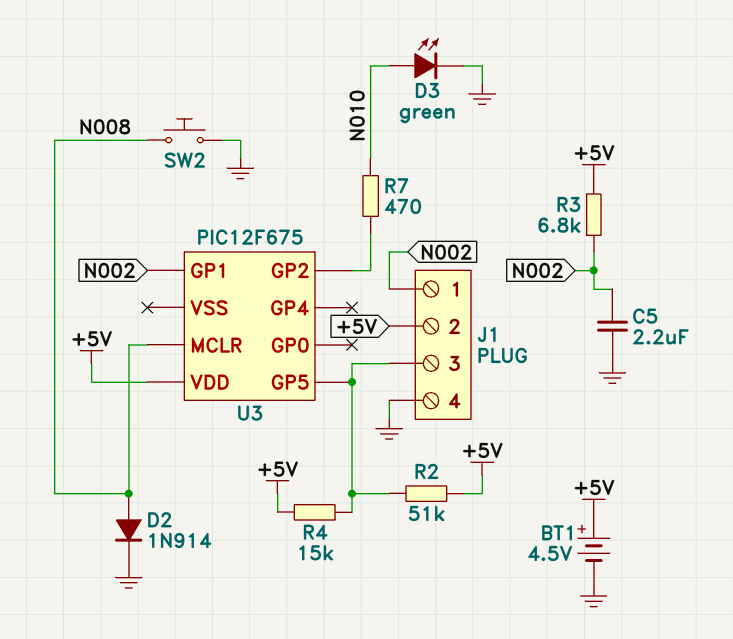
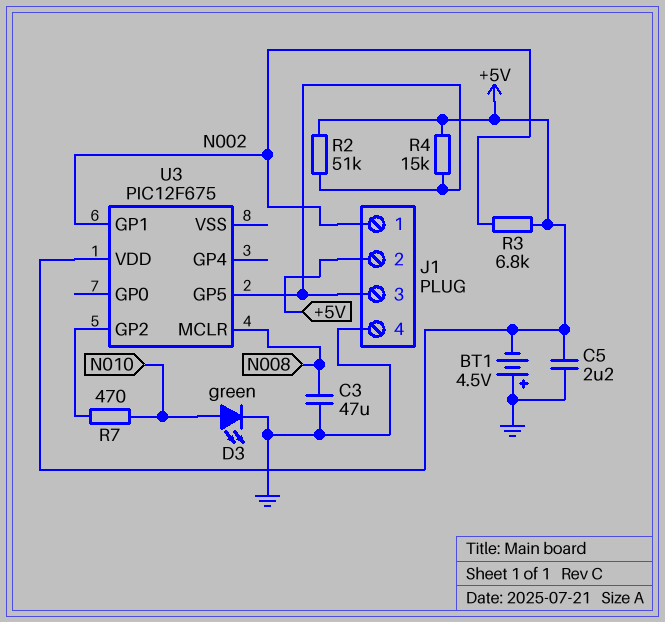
BT1: 4.5V (plus +5V, minus GND) -> 4.5V (plus GND, minus +5V)
C3: none -> 47uF (GND, N008)
C5: 2.2uF (GND, N002) -> 2.2uF (+5V, GND)
D2: diode 1N914 (A N008, K GND) -> none
SW2: button (GND, N008) -> none

